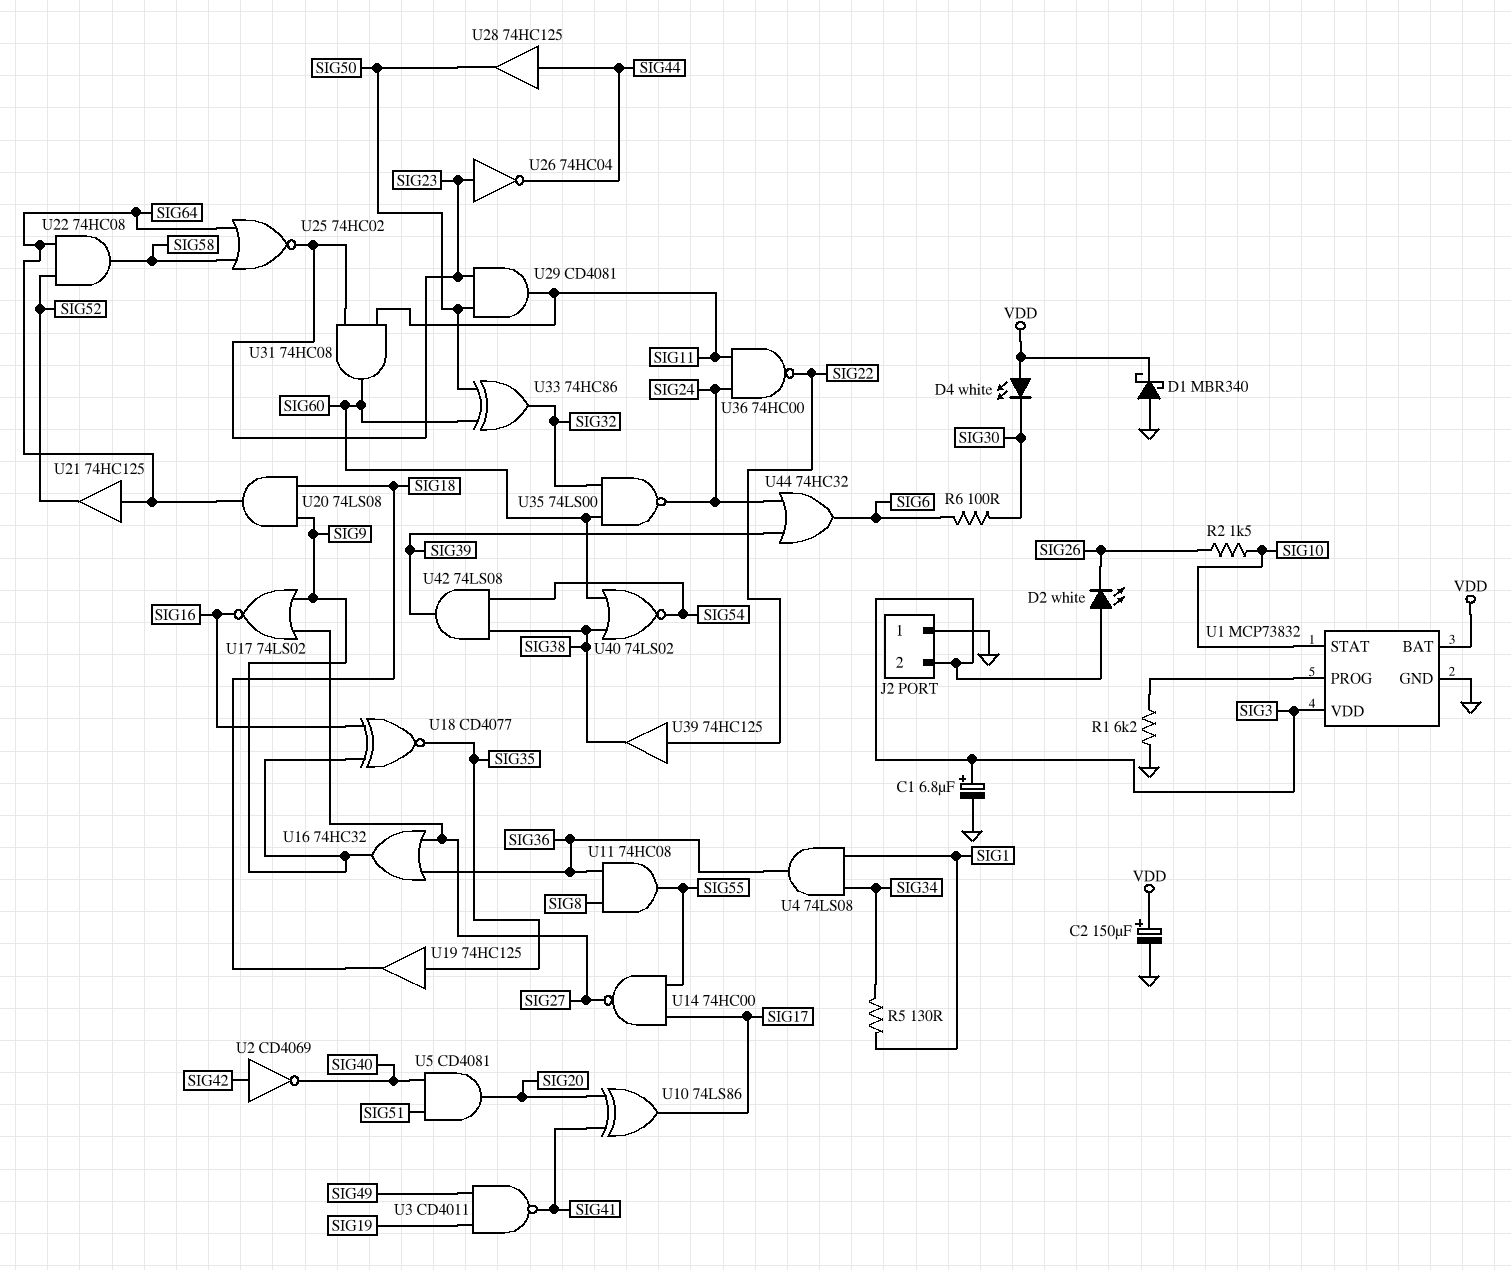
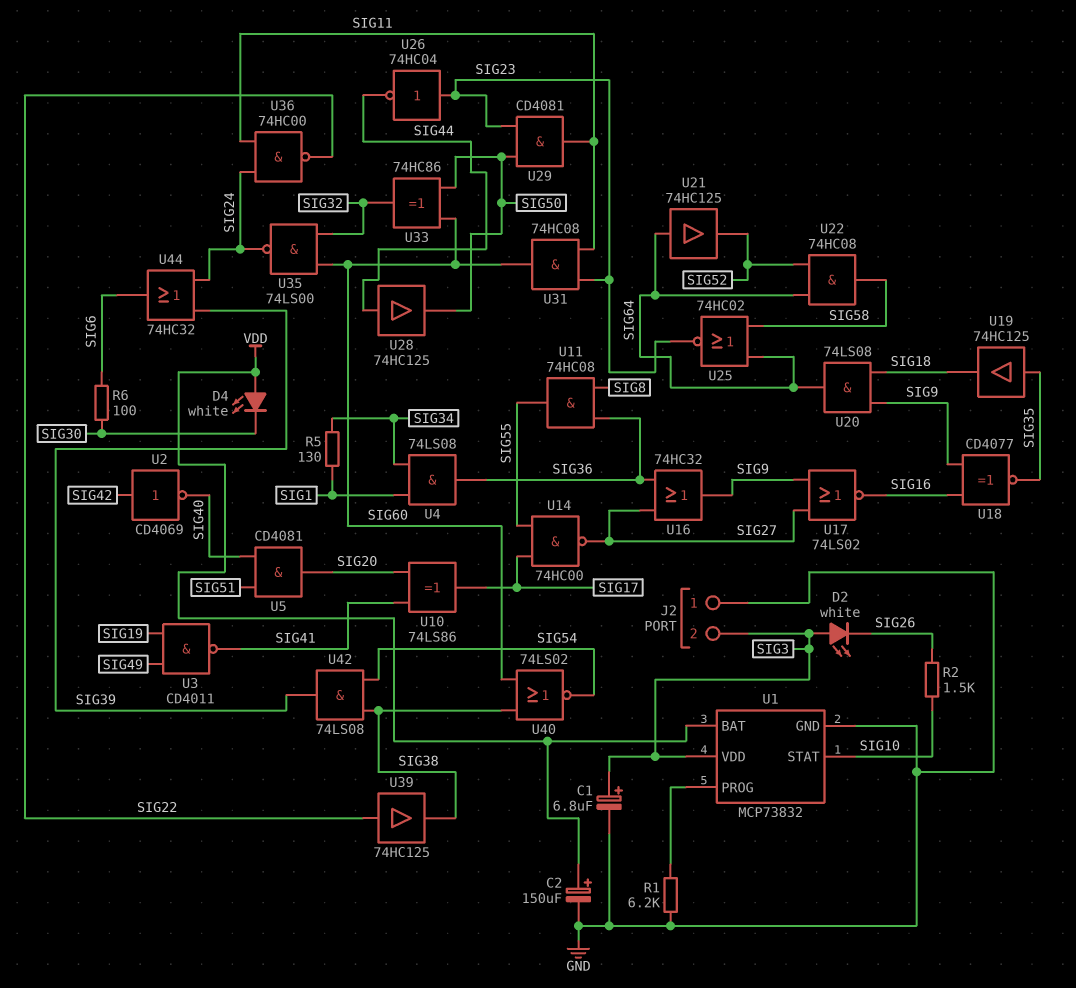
D1: schottky MBR340 (A GND, K VDD) -> none

